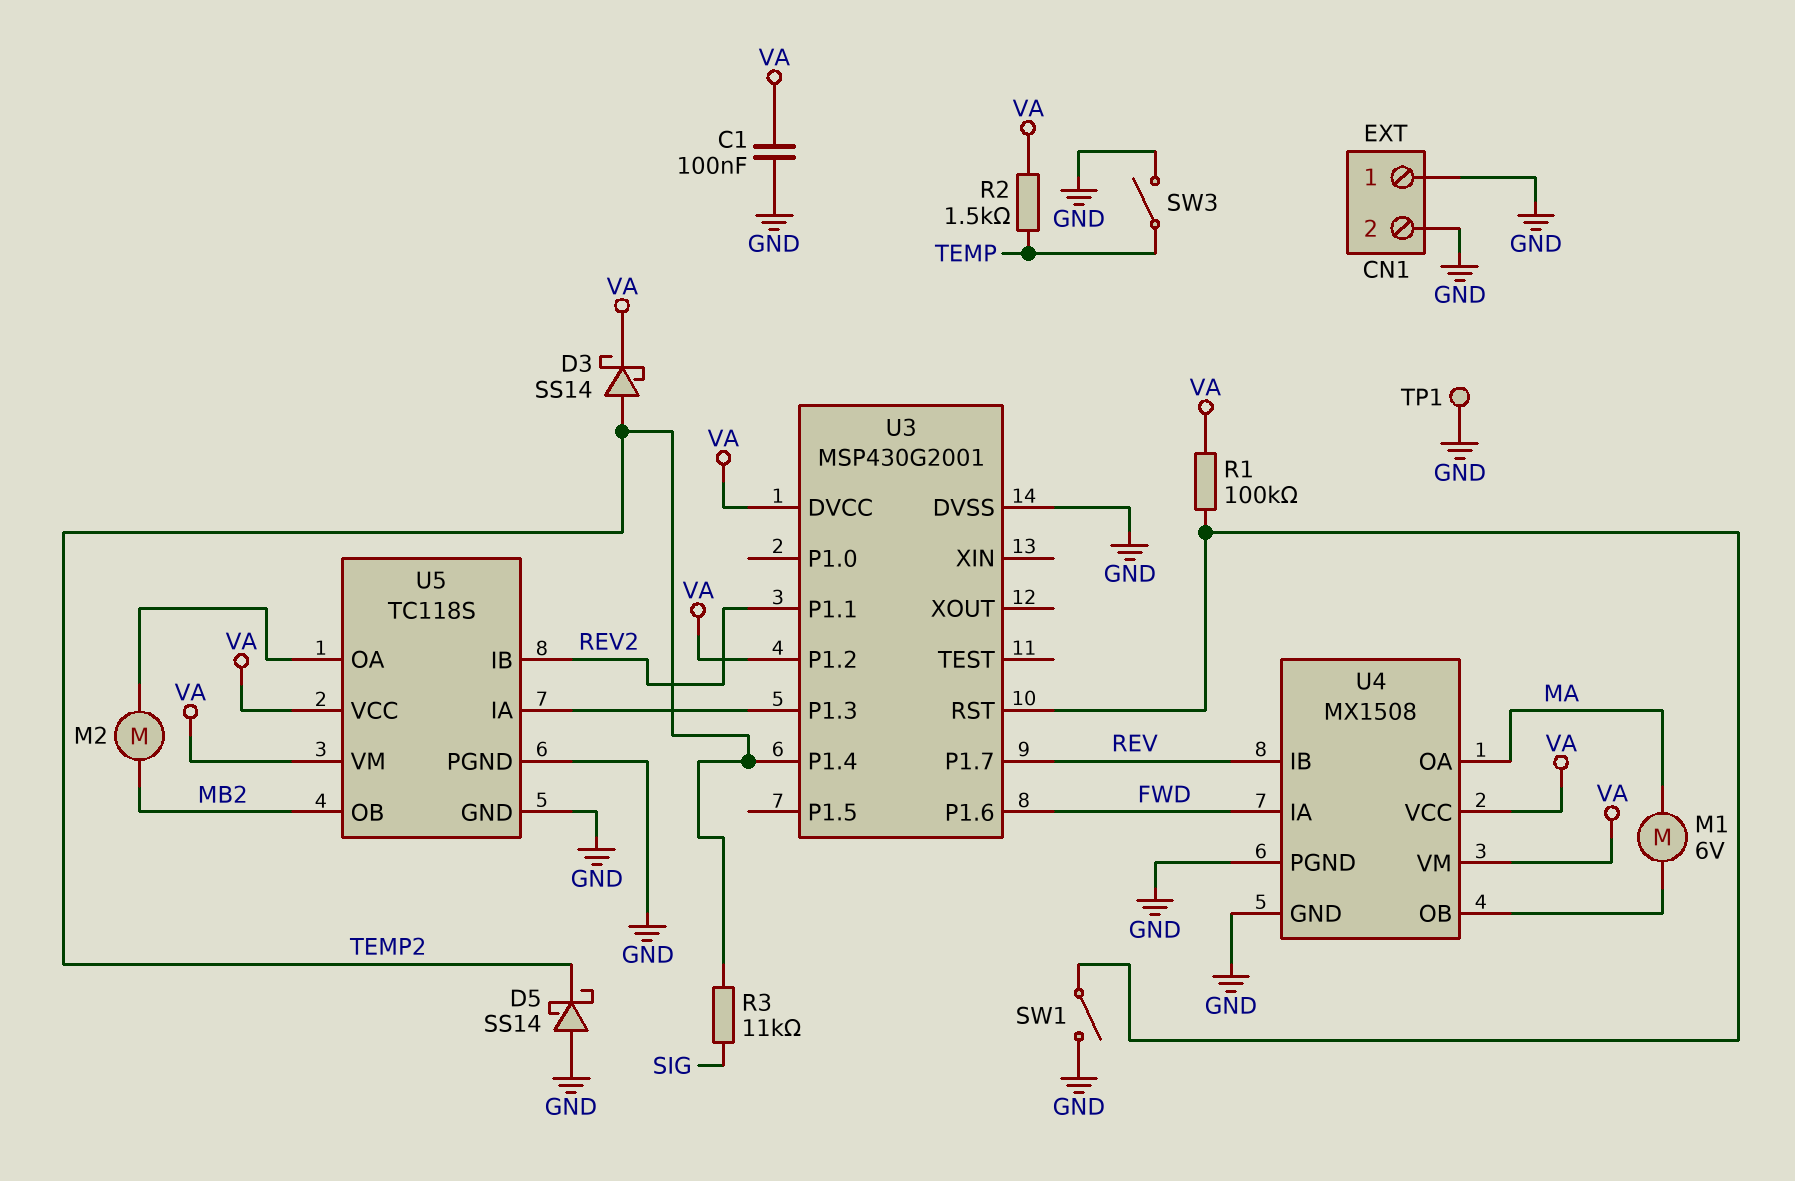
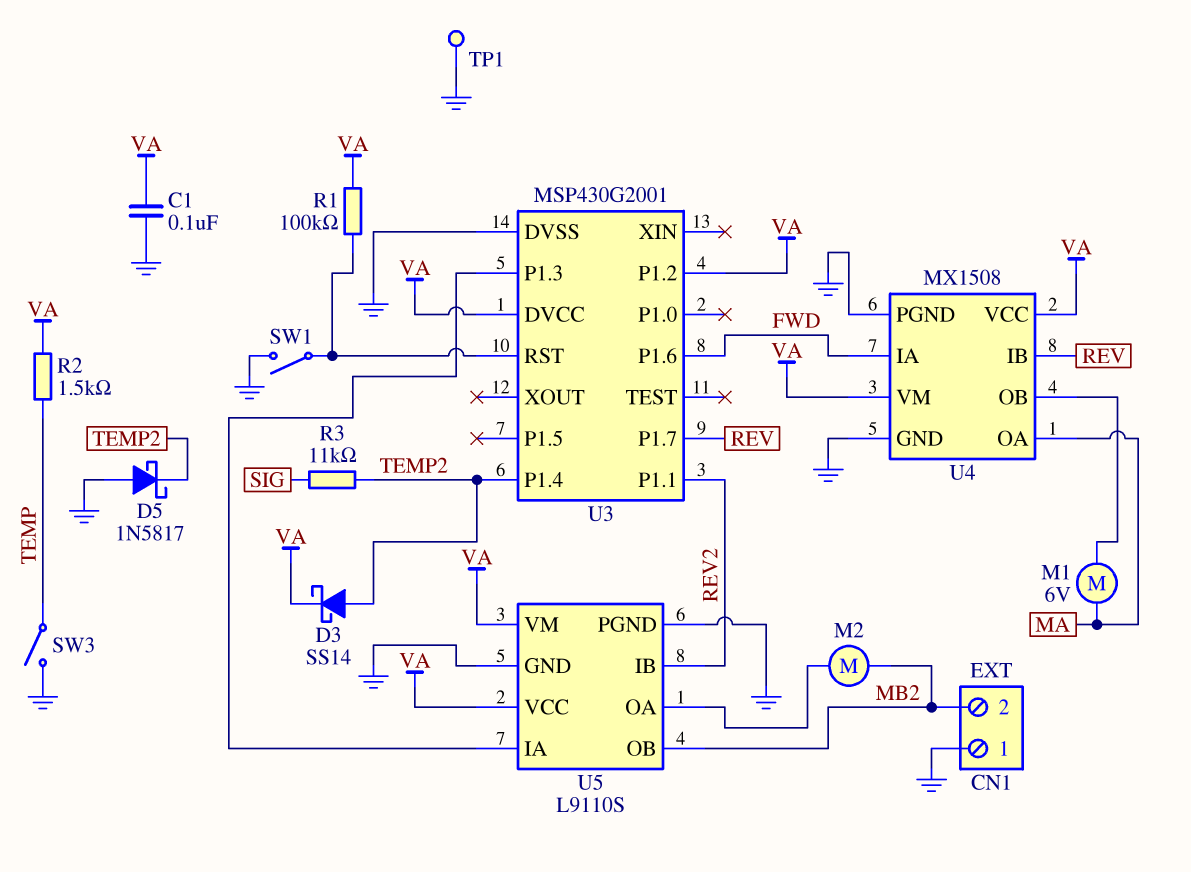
CN1 pin 2: GND -> MB2
D5: schottky SS14 (A GND, K TEMP2) -> schottky 1N5817 (A GND, K TEMP2)
U5: TC118S -> L9110S

